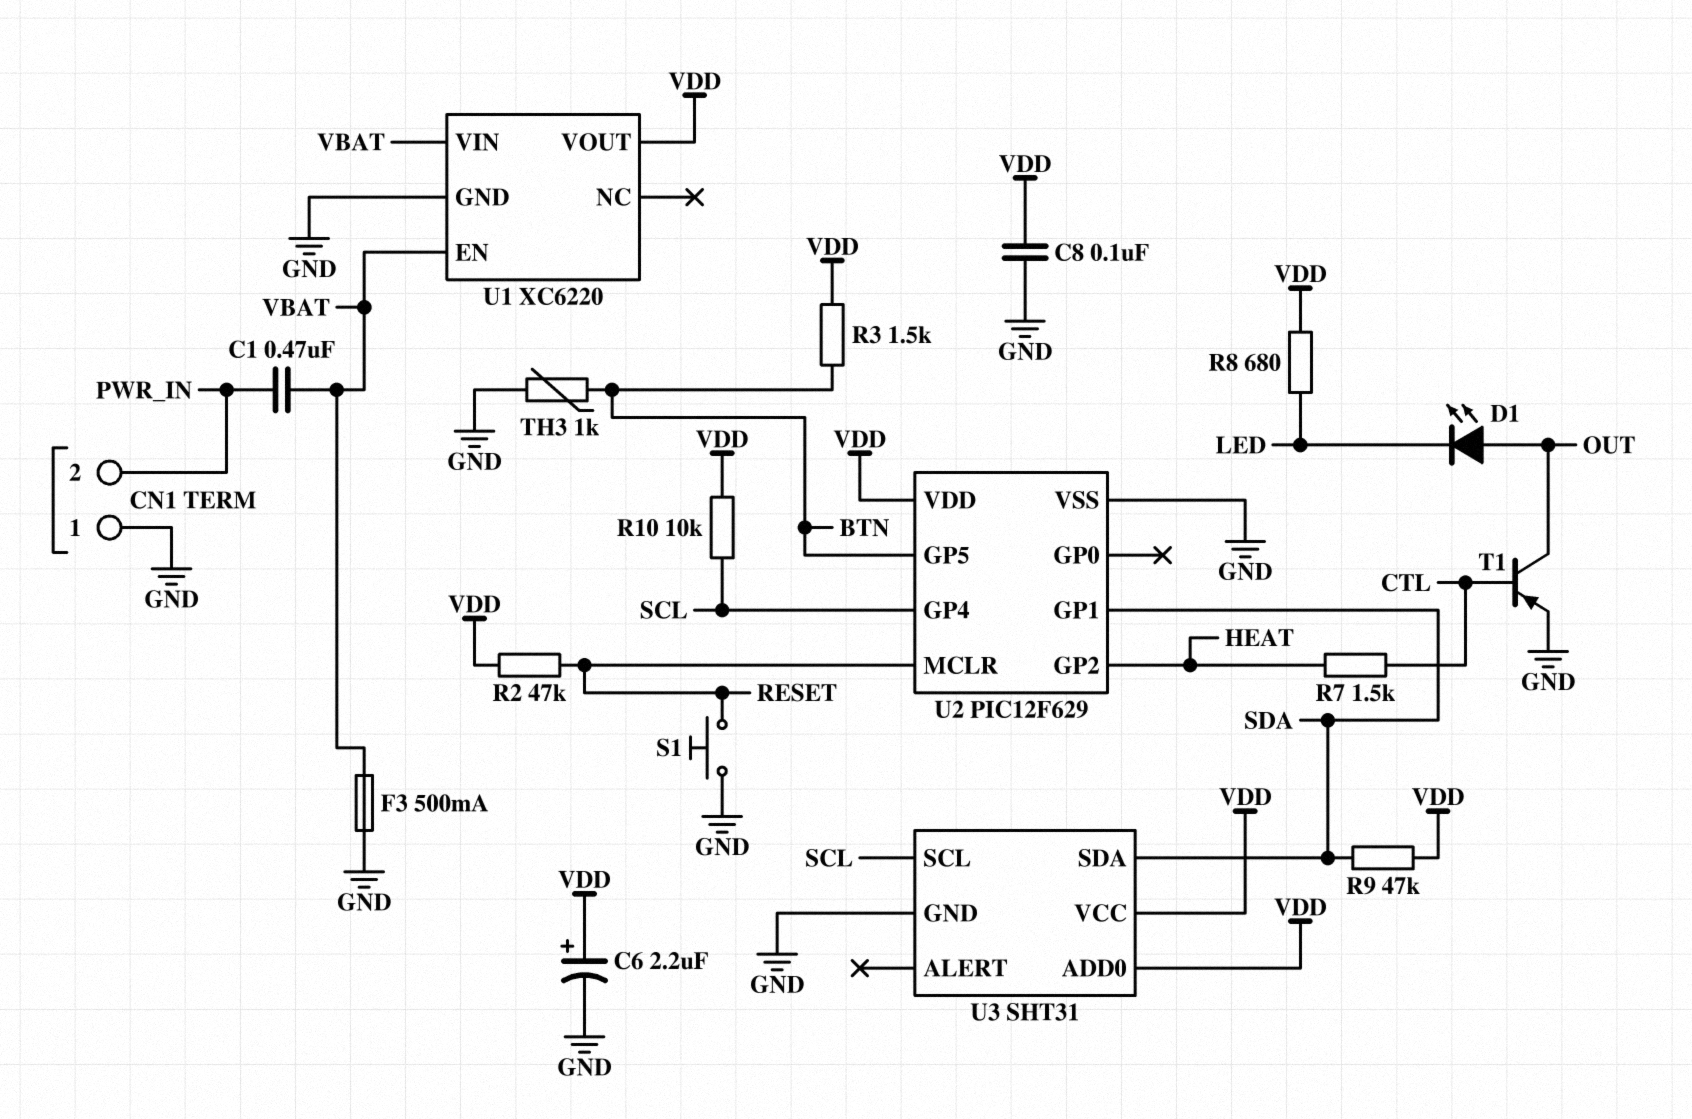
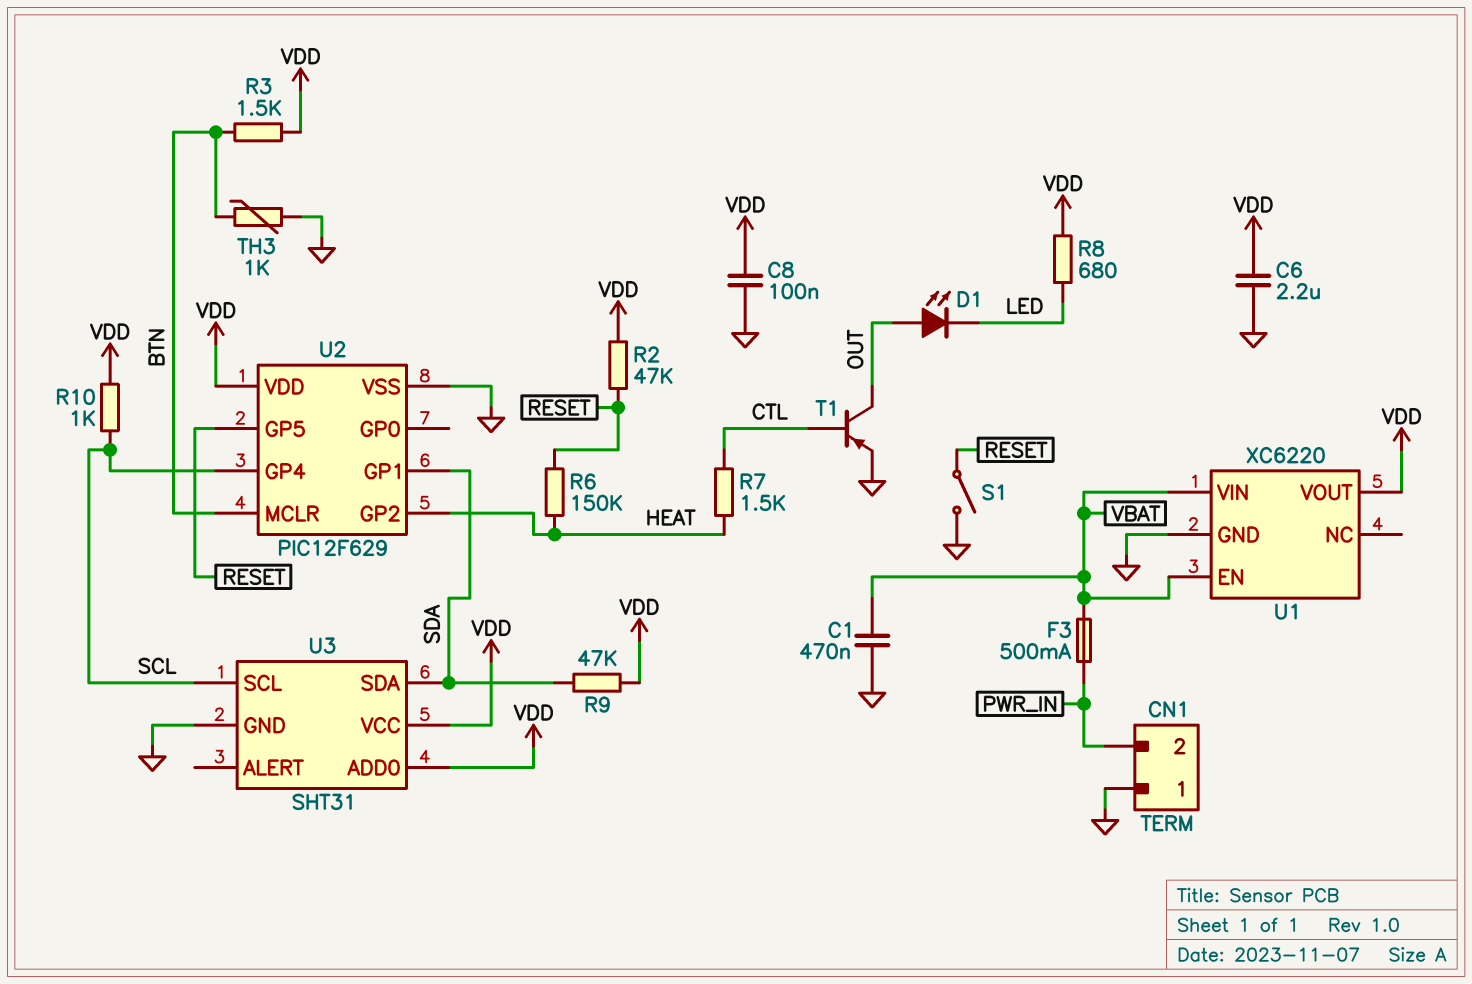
C1: 470nF (PWR_IN, VBAT) -> 470nF (GND, VBAT)
C6: 2.2uF (plus VDD, minus GND) -> 2.2uF (GND, VDD)
F3: 500mA (GND, VBAT) -> 500mA (PWR_IN, VBAT)
R6: none -> 150k (HEAT, RESET)
R10: 10k (SCL, VDD) -> 1k (SCL, VDD)
S1: button (GND, RESET) -> switch (GND, RESET)
U2 pin GP5: BTN -> RESET
U2 pin MCLR: RESET -> BTN

